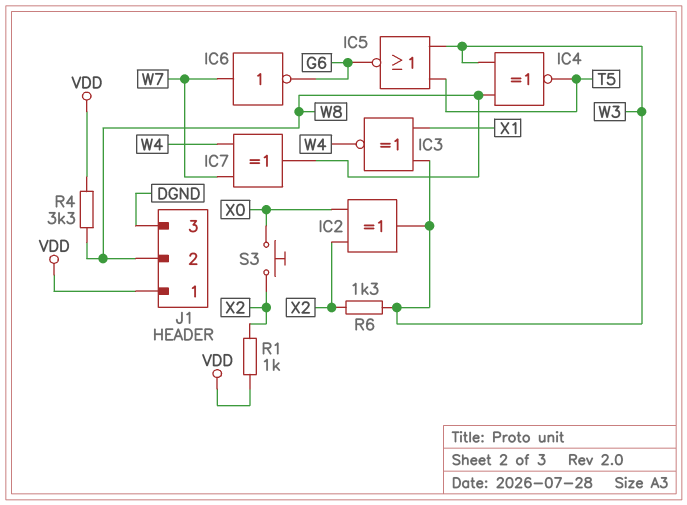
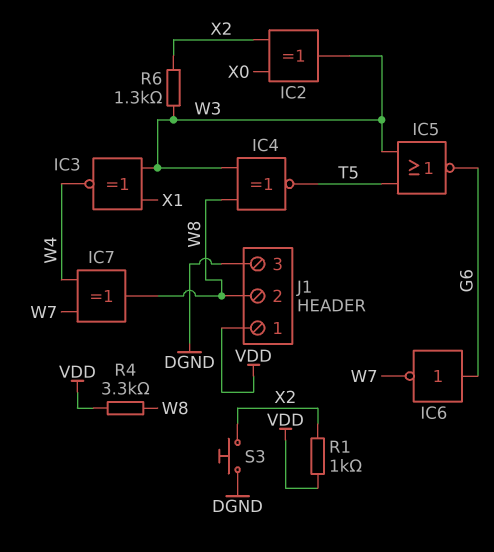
IC6: NOT (in W7, out G6) -> NOT (in G6, out W7)
S3: button (X0, X2) -> button (DGND, X2)

